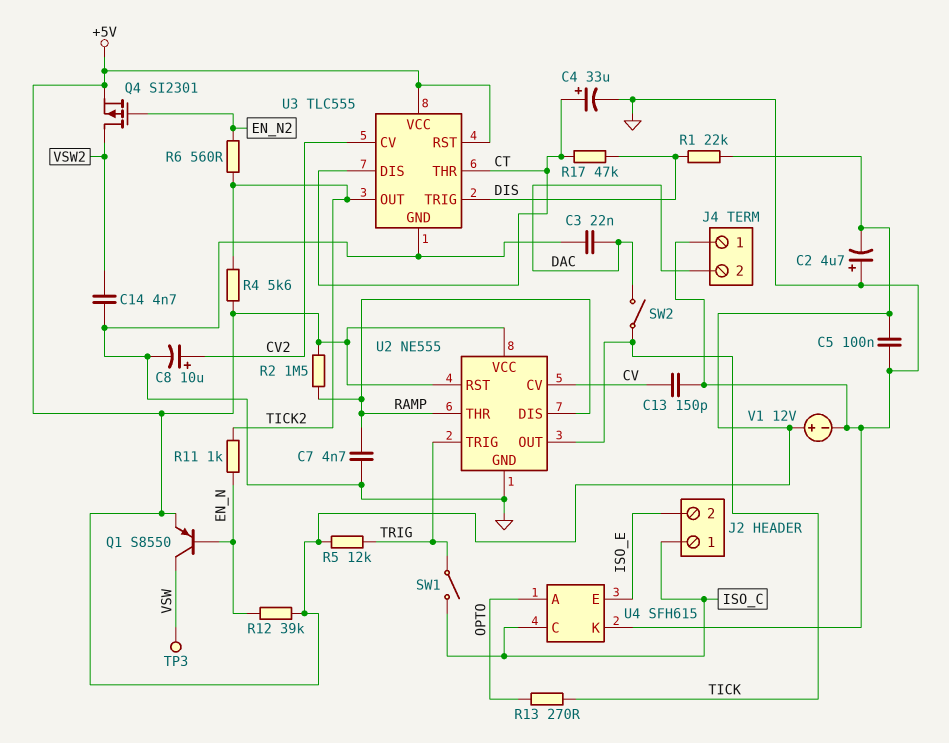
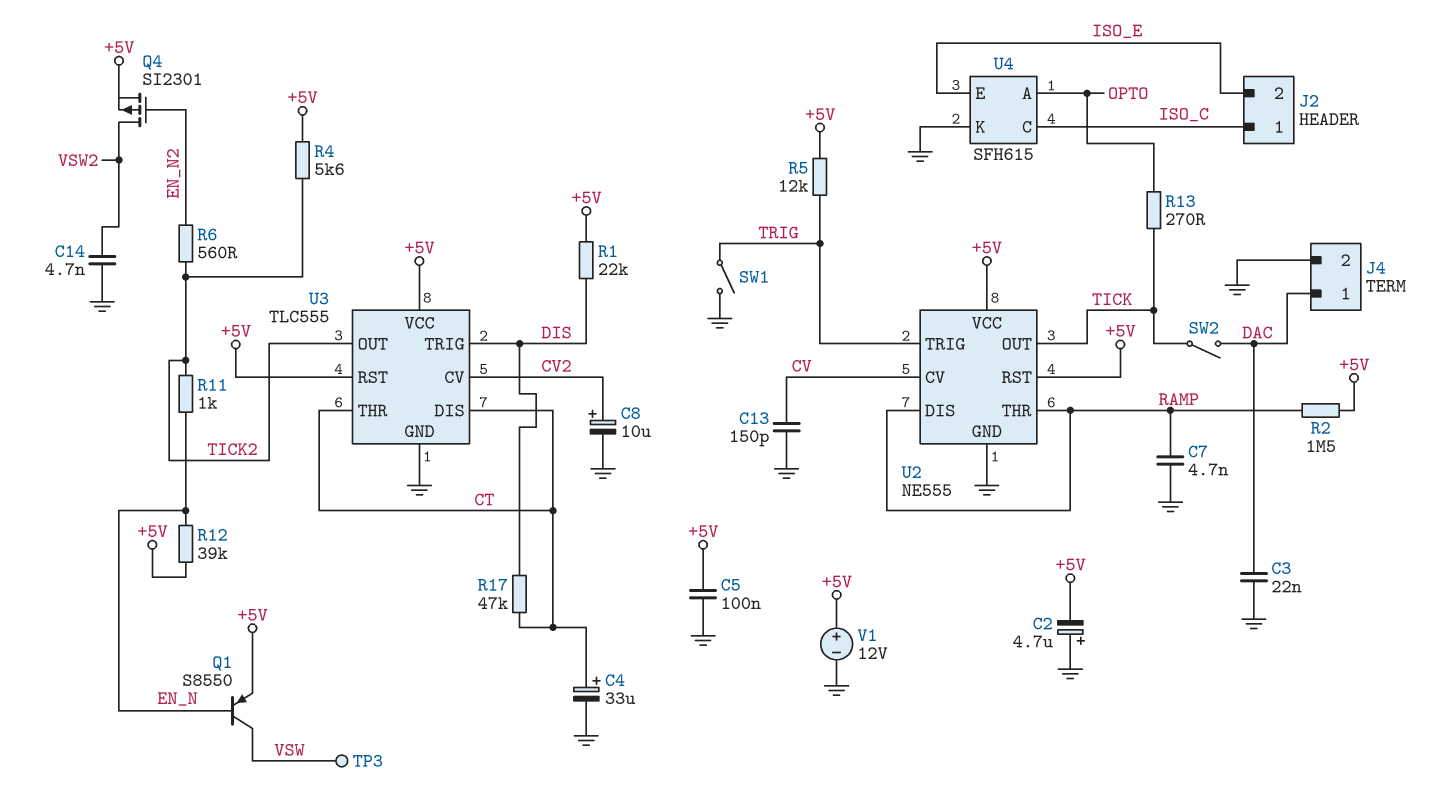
J4 pin 1: GND -> DAC
J4 pin 2: DAC -> GND
SW1: switch (ISO_C, TRIG) -> switch (GND, TRIG)

